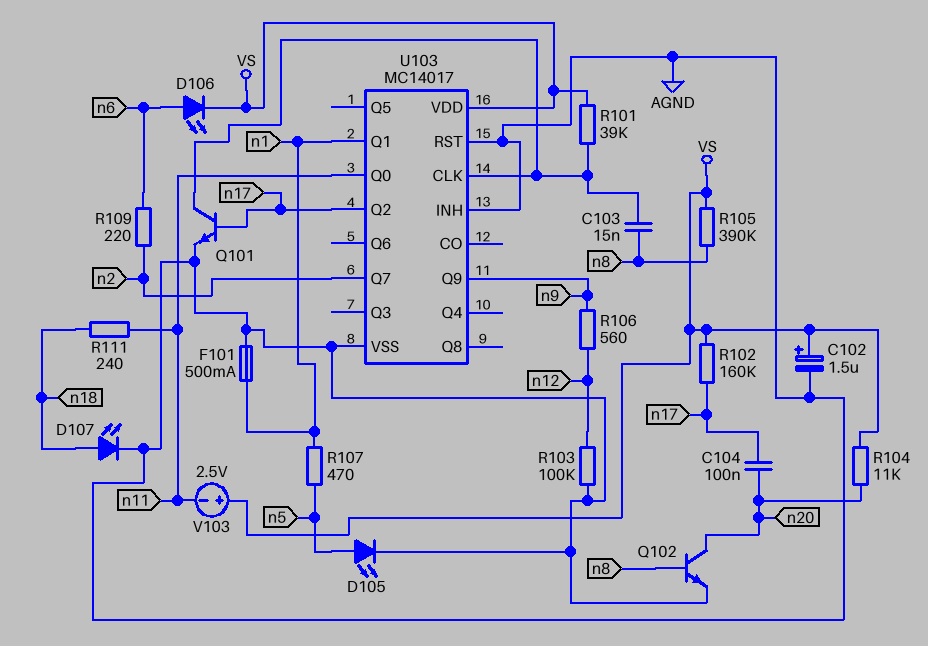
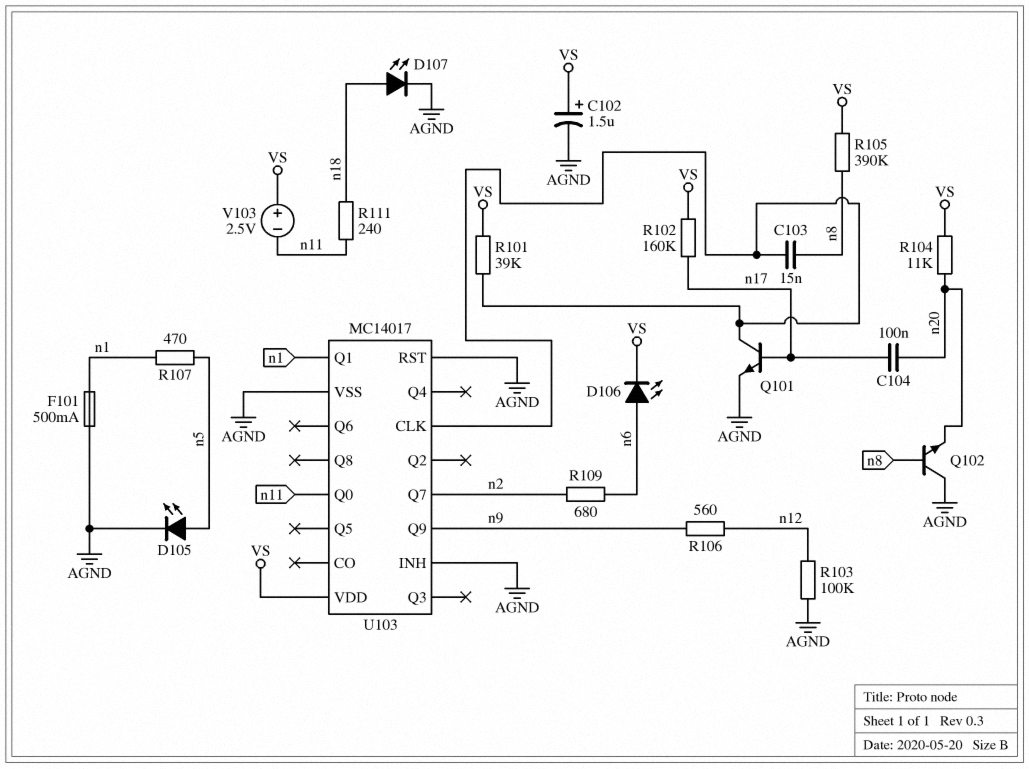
Q102: NPN (B n8, C n20, E AGND) -> NPN (B n8, C AGND, E n20)
R109: 220 (n2, n6) -> 680 (n2, n6)
U103 pin Q2: n17 -> none

